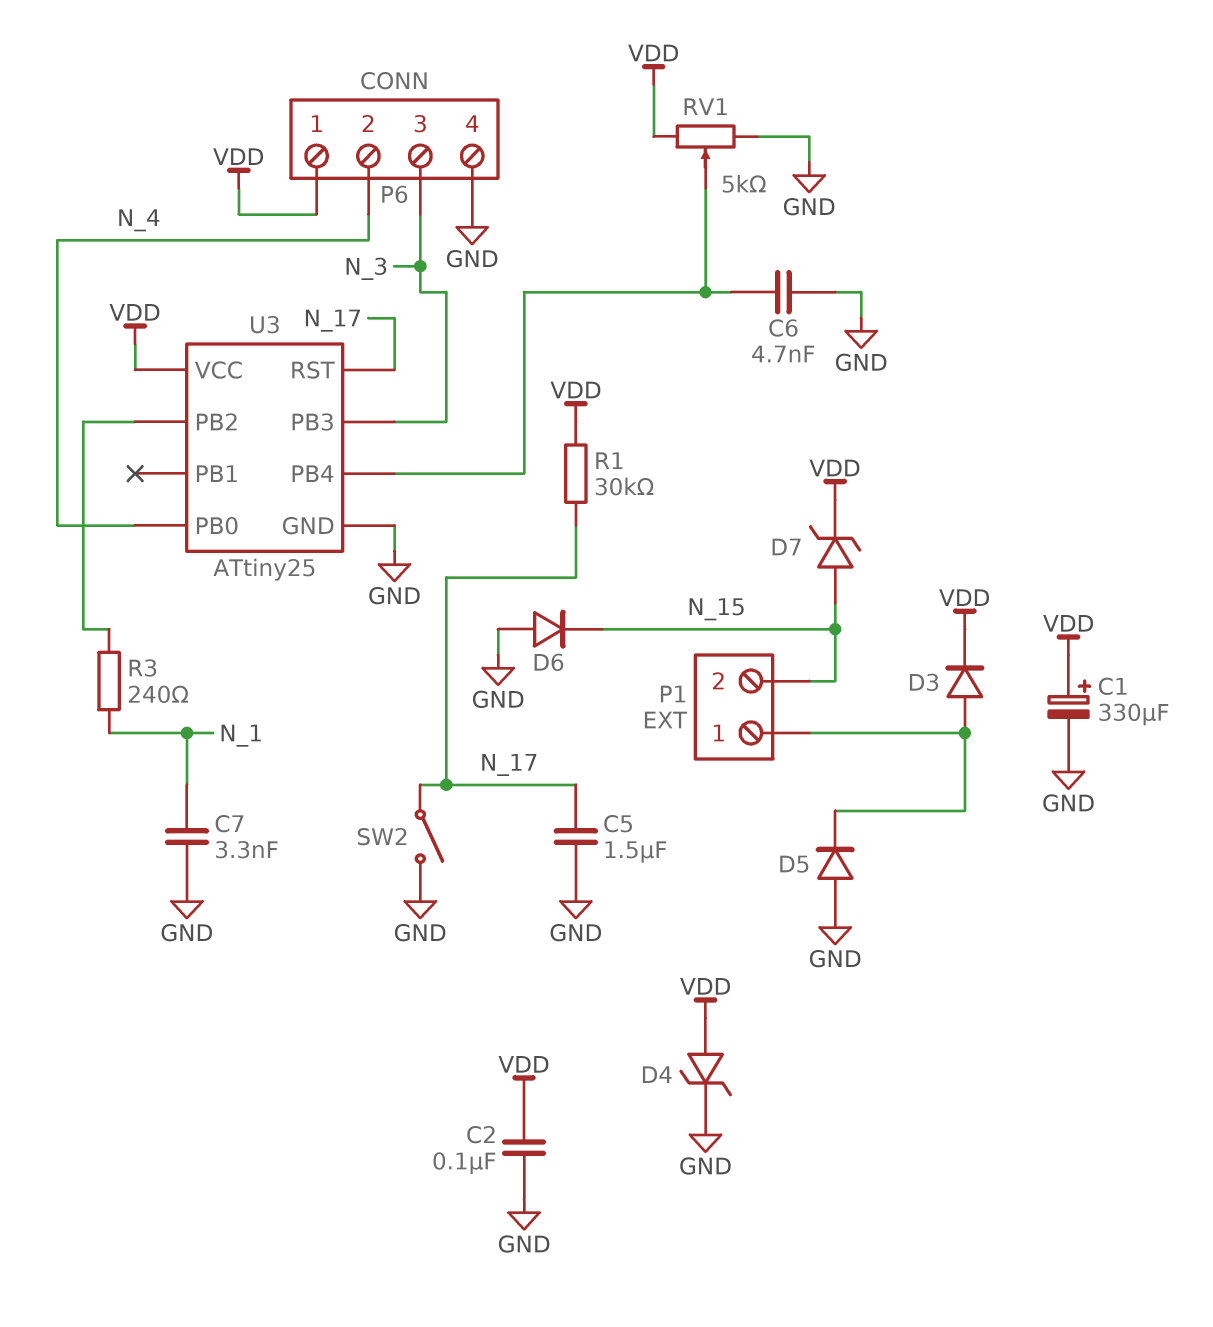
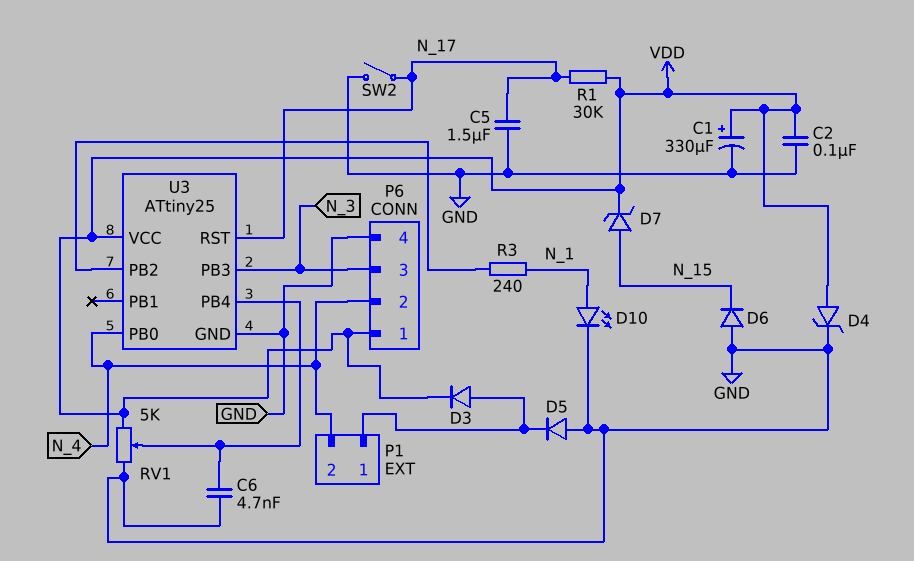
C7: 3.3nF (GND, N_1) -> none
D10: none -> LED (A N_1, K GND)
P1 pin 2: N_15 -> N_4

